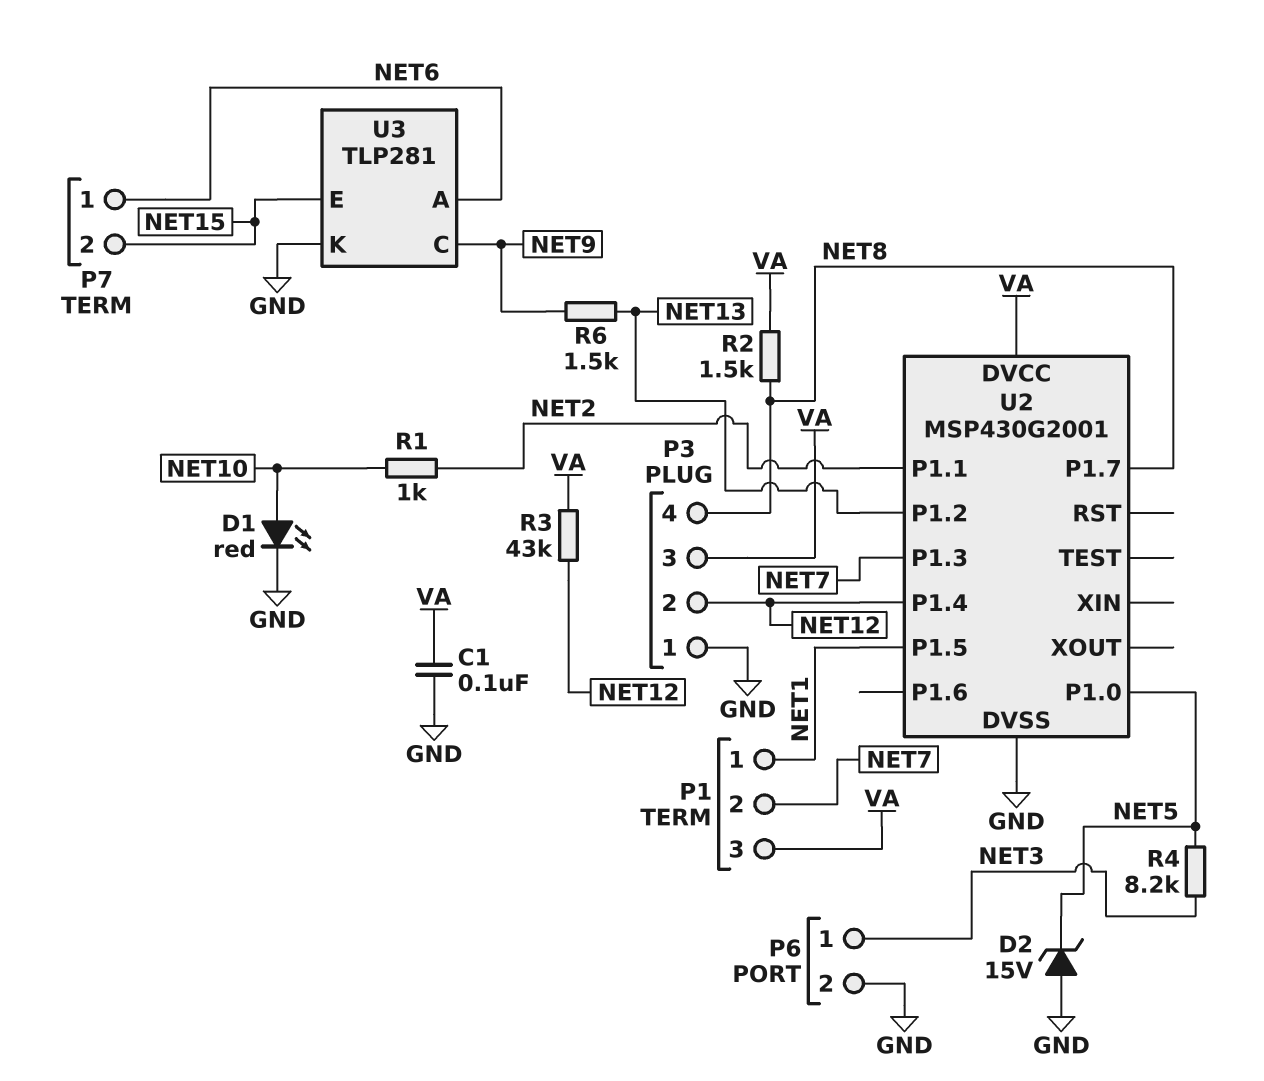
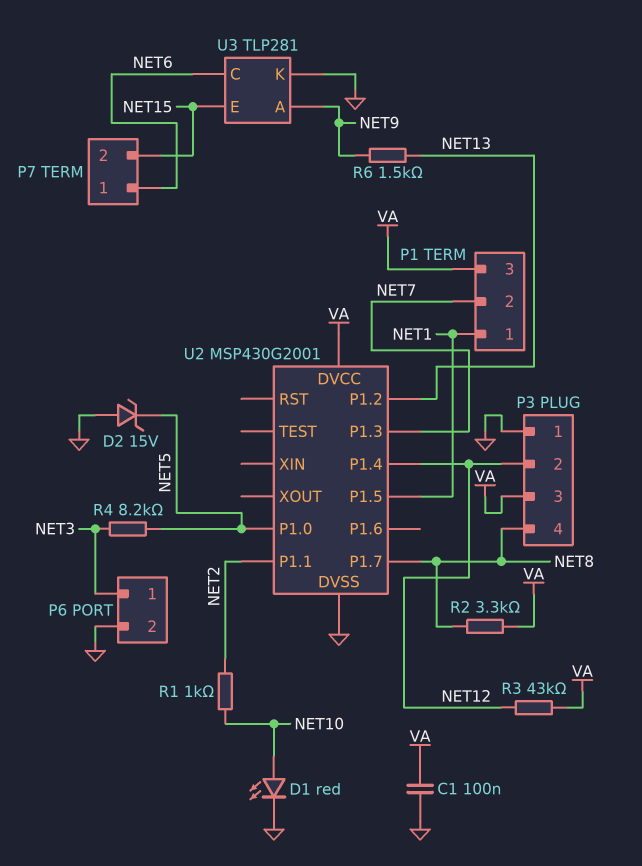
R2: 1.5k (NET8, VA) -> 3.3k (NET8, VA)
U3 pin A: NET6 -> NET9
U3 pin C: NET9 -> NET6

